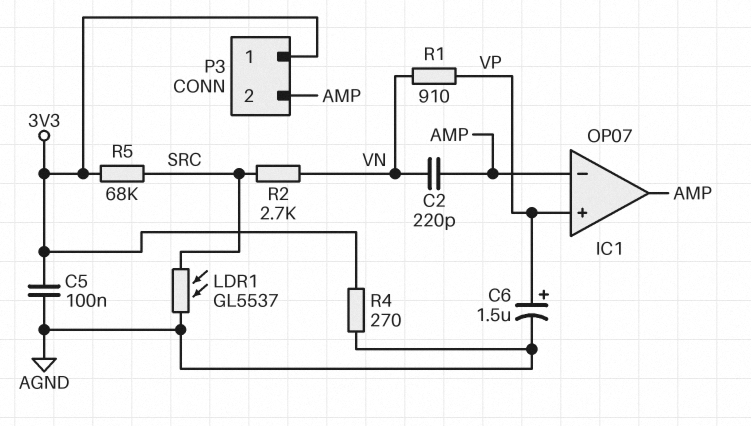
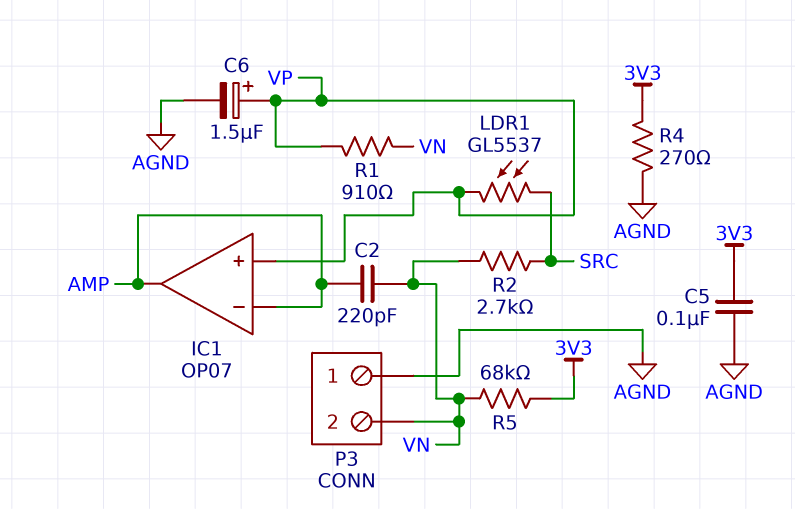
LDR1: GL5537 (AGND, SRC) -> GL5537 (SRC, VP)
P3 pin 1: 3V3 -> AGND
P3 pin 2: AMP -> VN
R5: 68k (3V3, SRC) -> 68k (3V3, VN)

